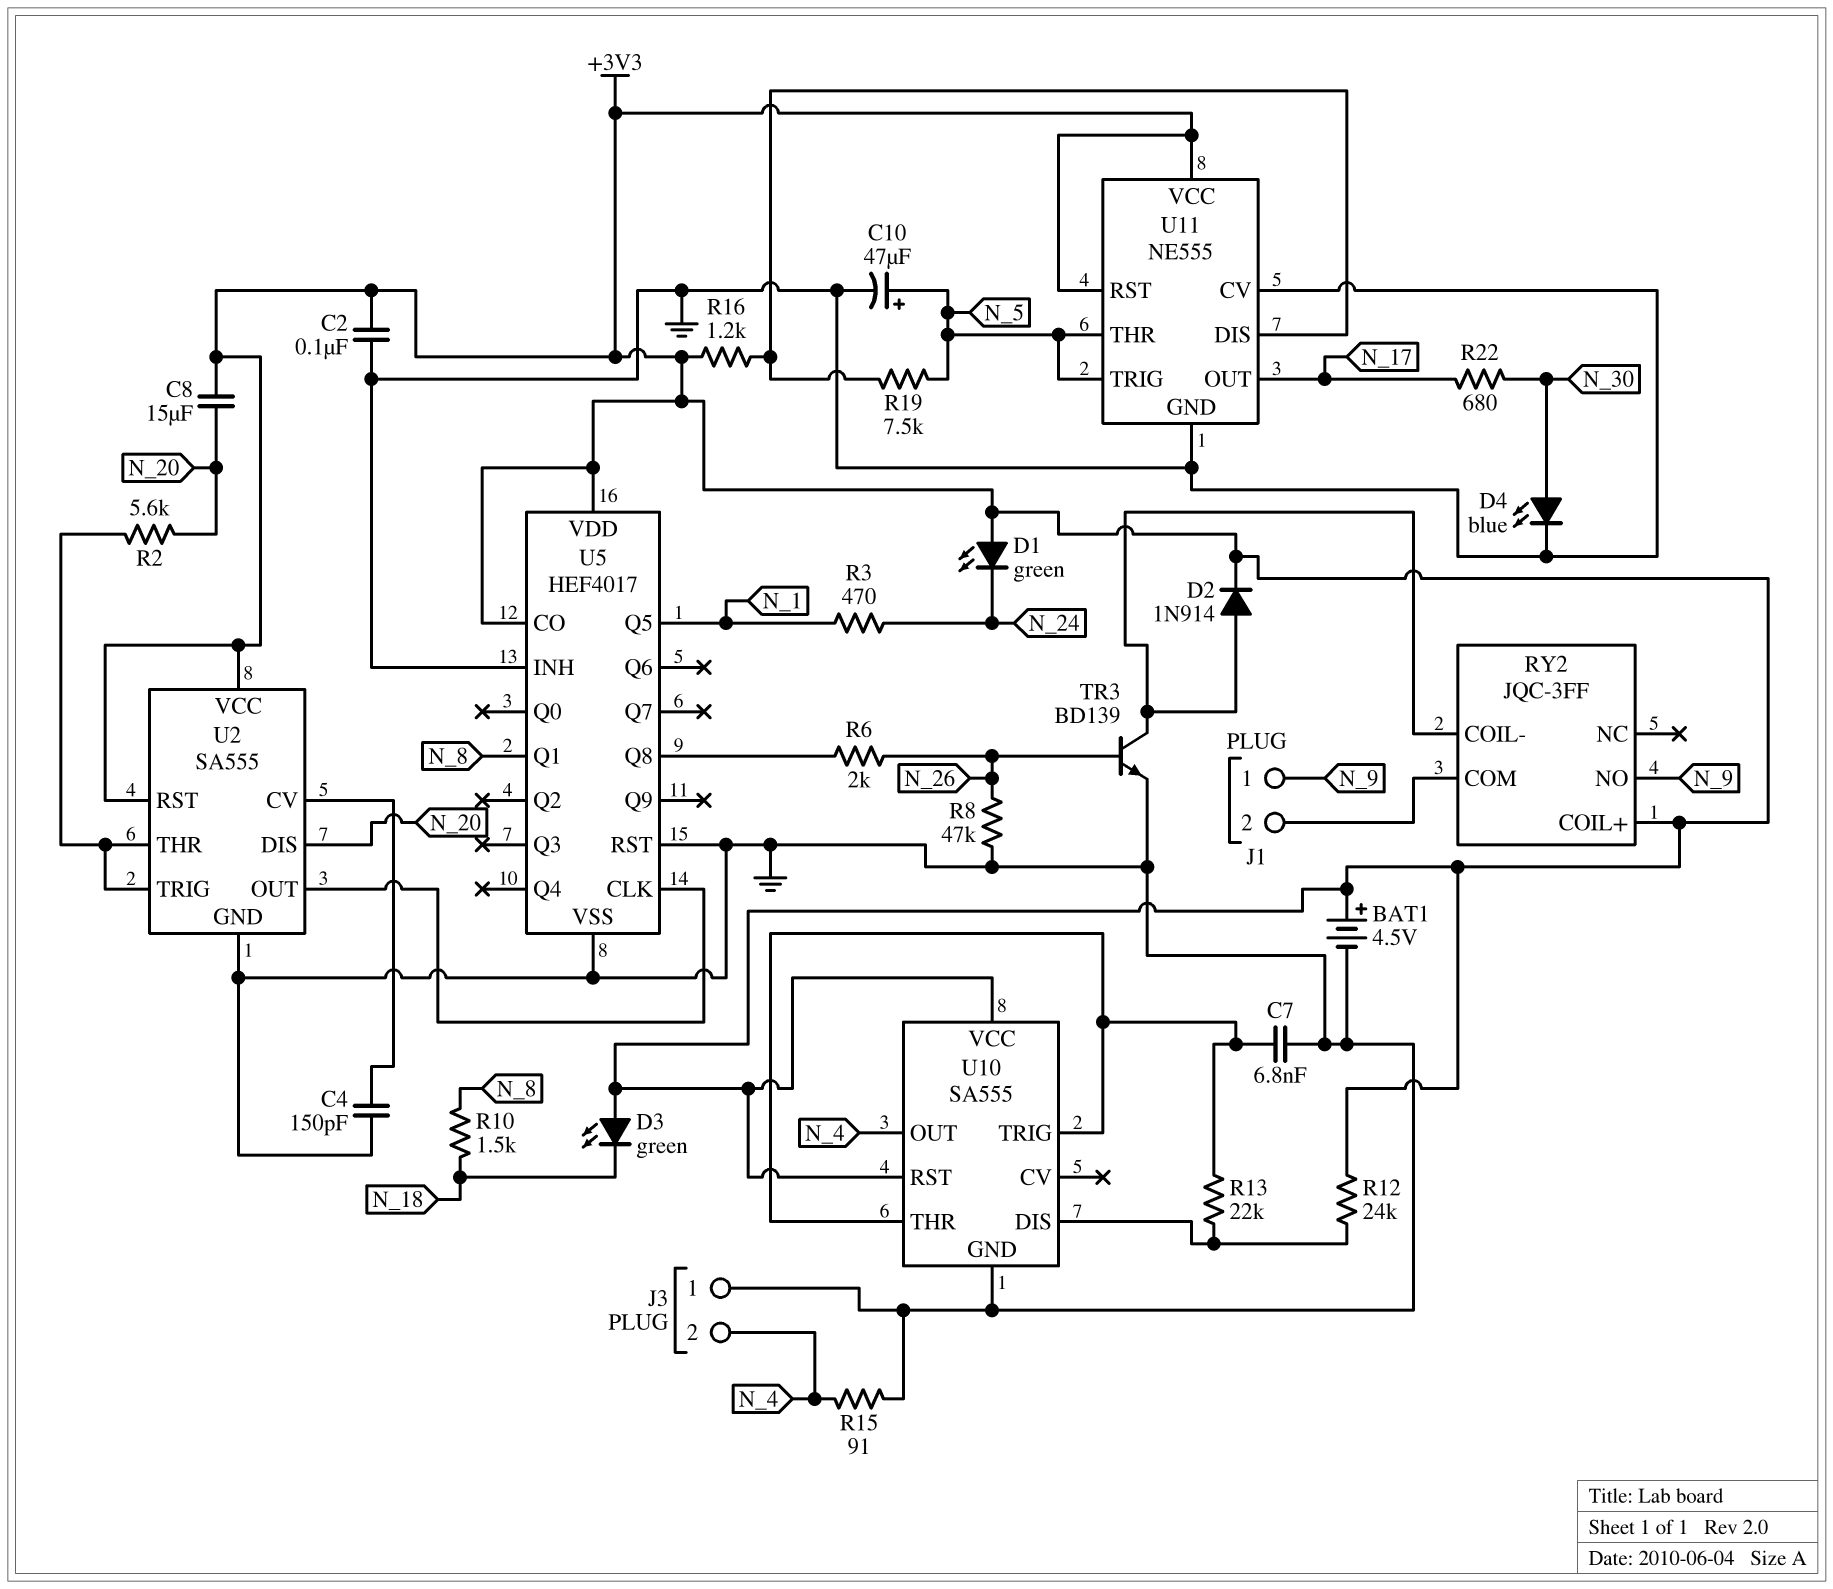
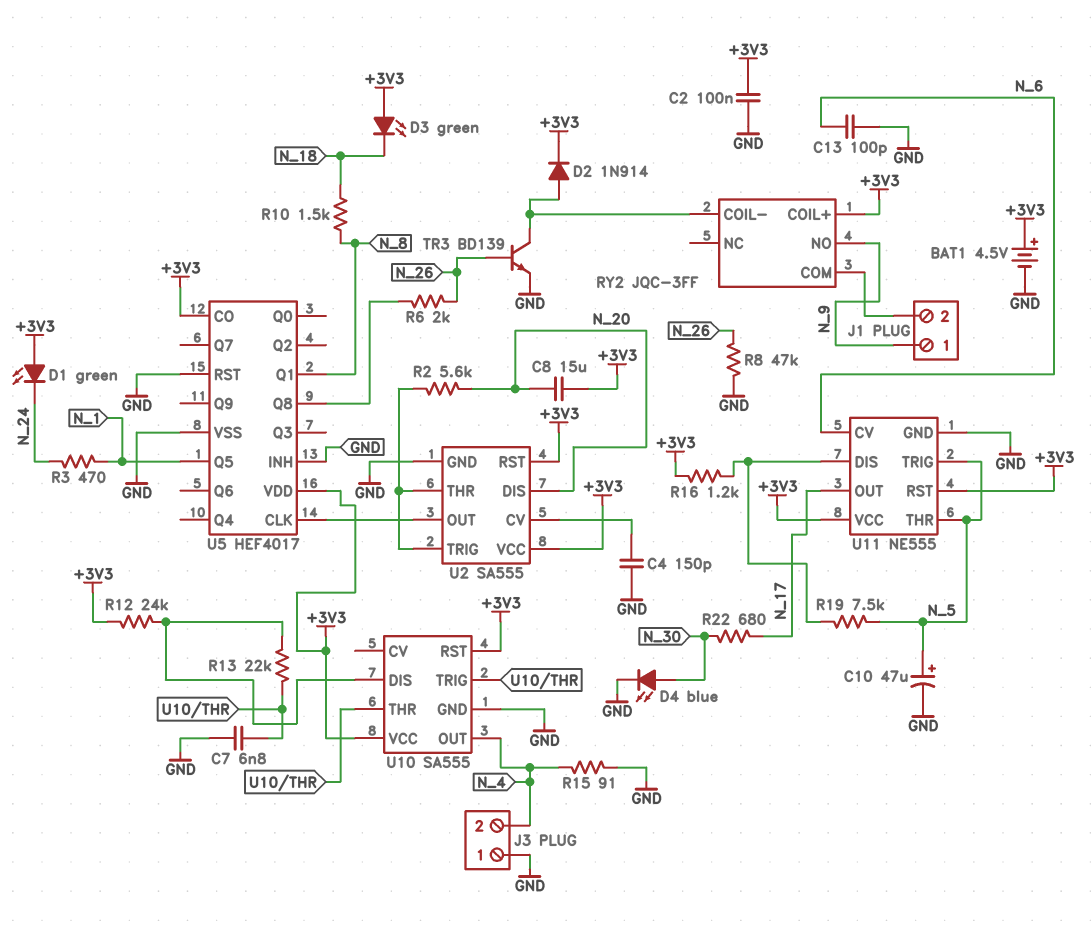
C13: none -> 100pF (GND, N_6)
U11 pin CV: GND -> N_6

